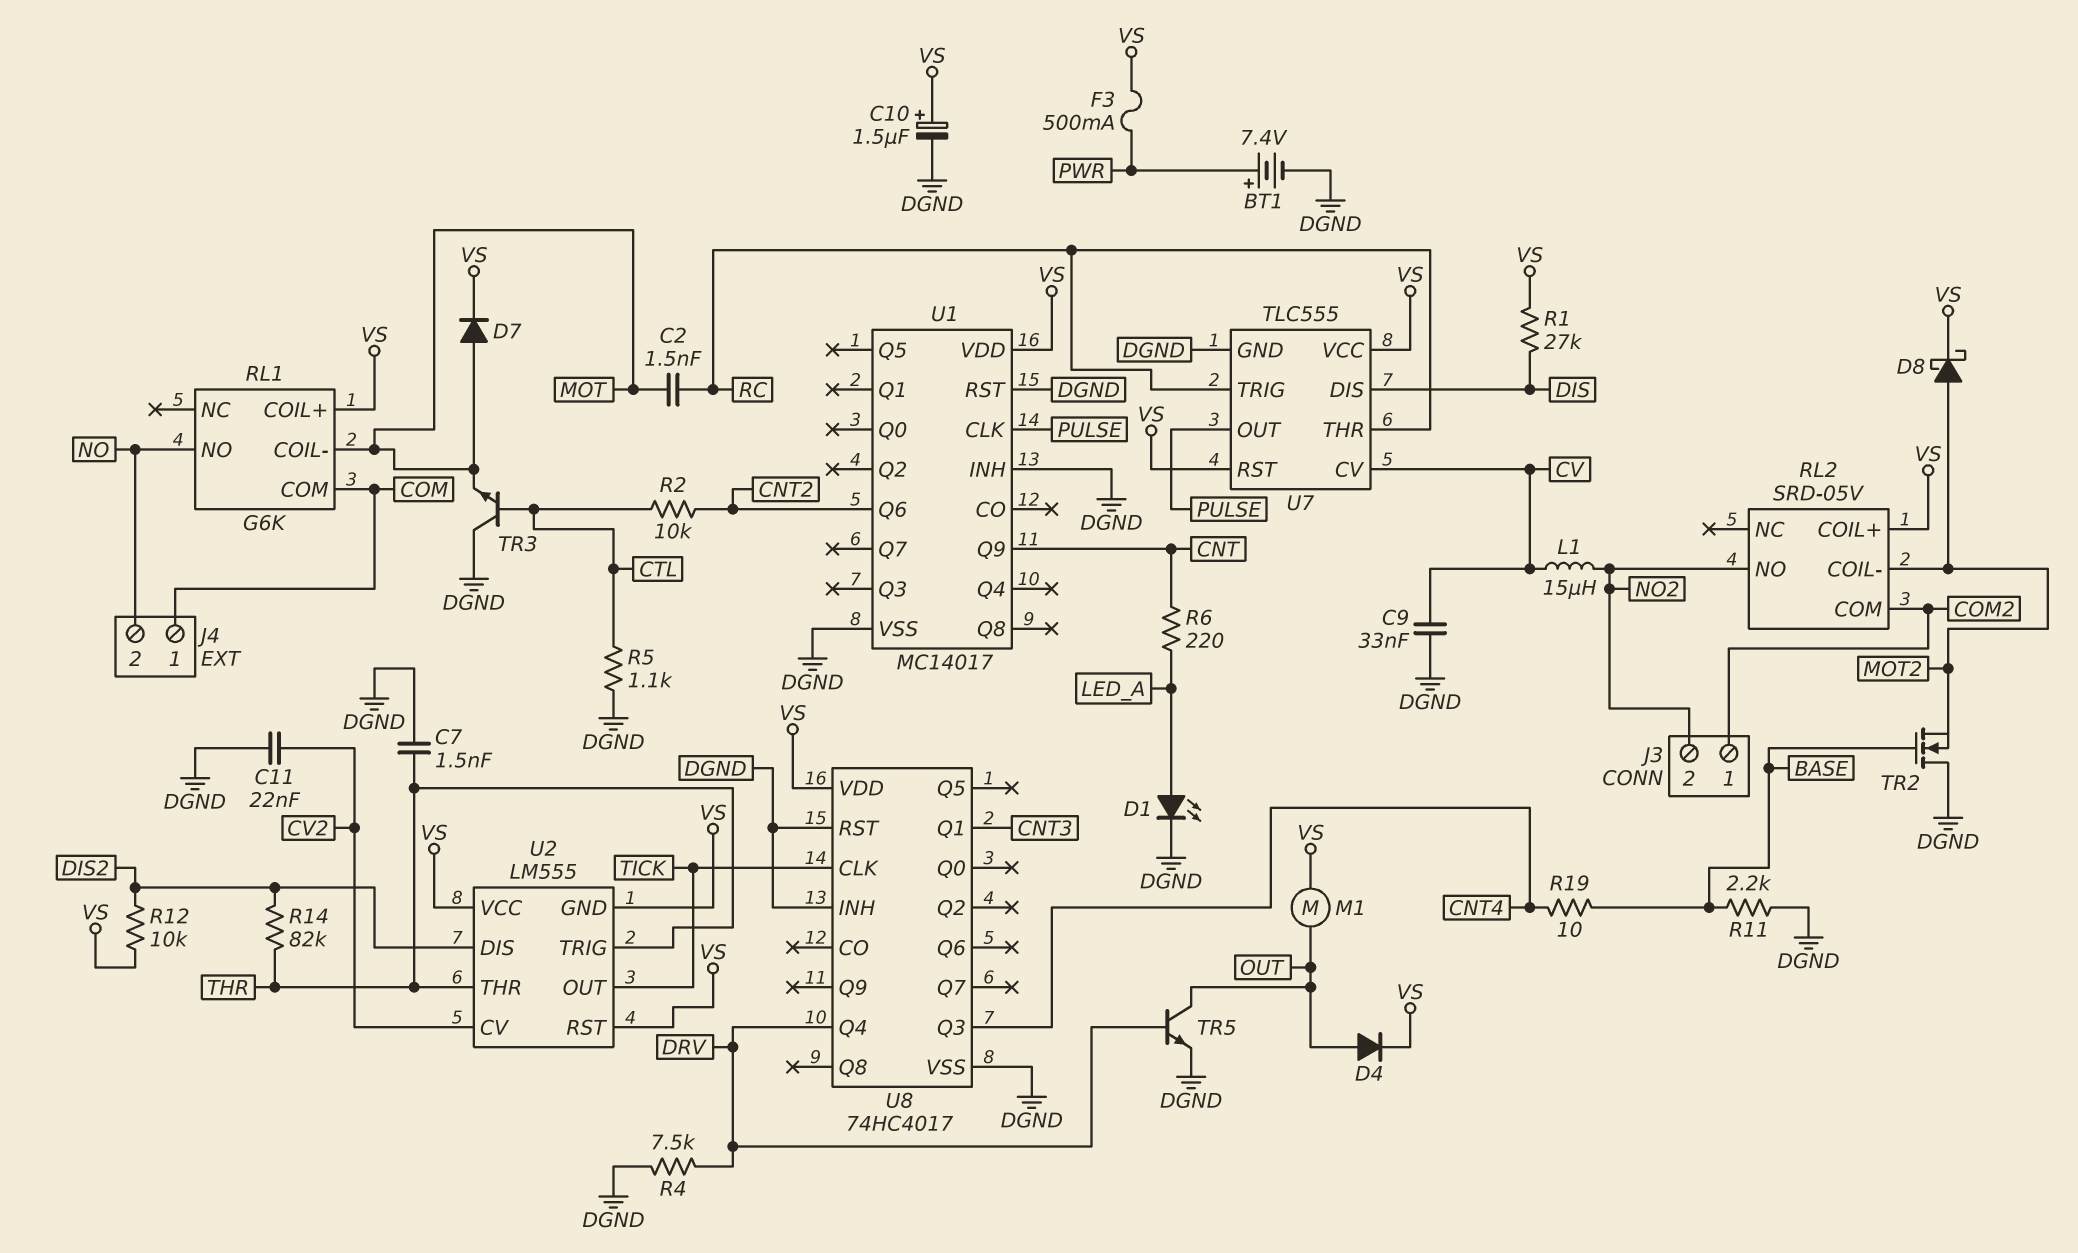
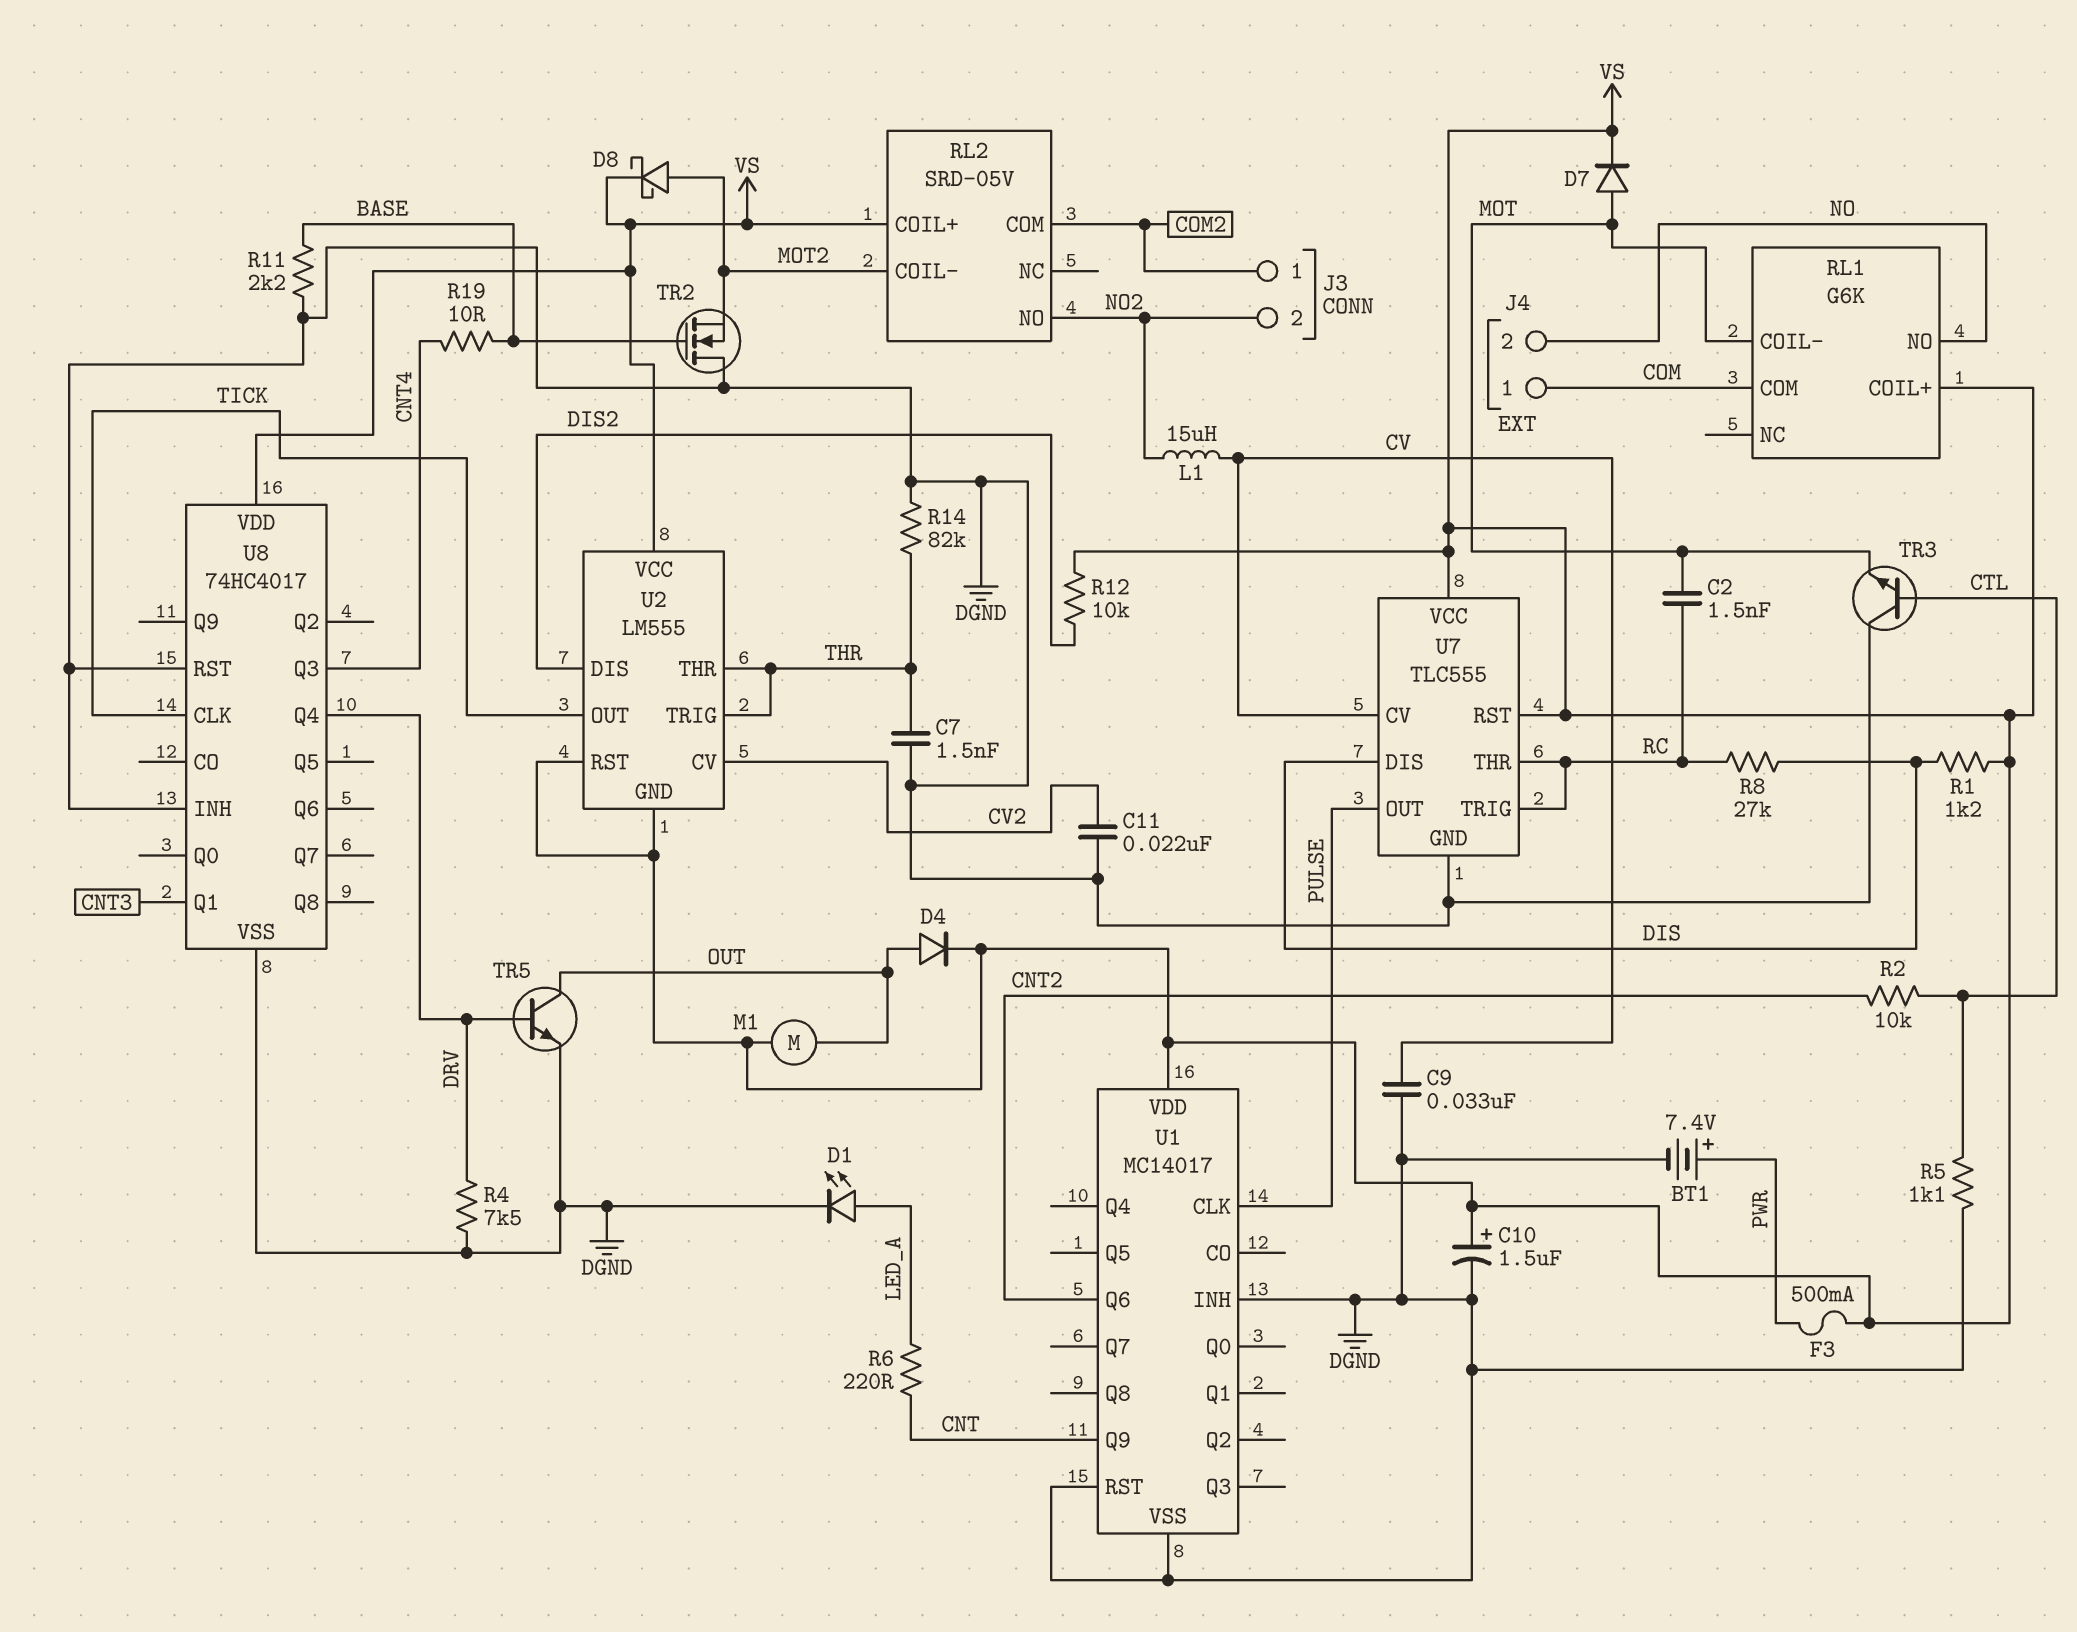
R1: 27k (DIS, VS) -> 1.2k (DIS, VS)
R8: none -> 27k (DIS, RC)
R14: 82k (DIS2, THR) -> 82k (DGND, THR)

